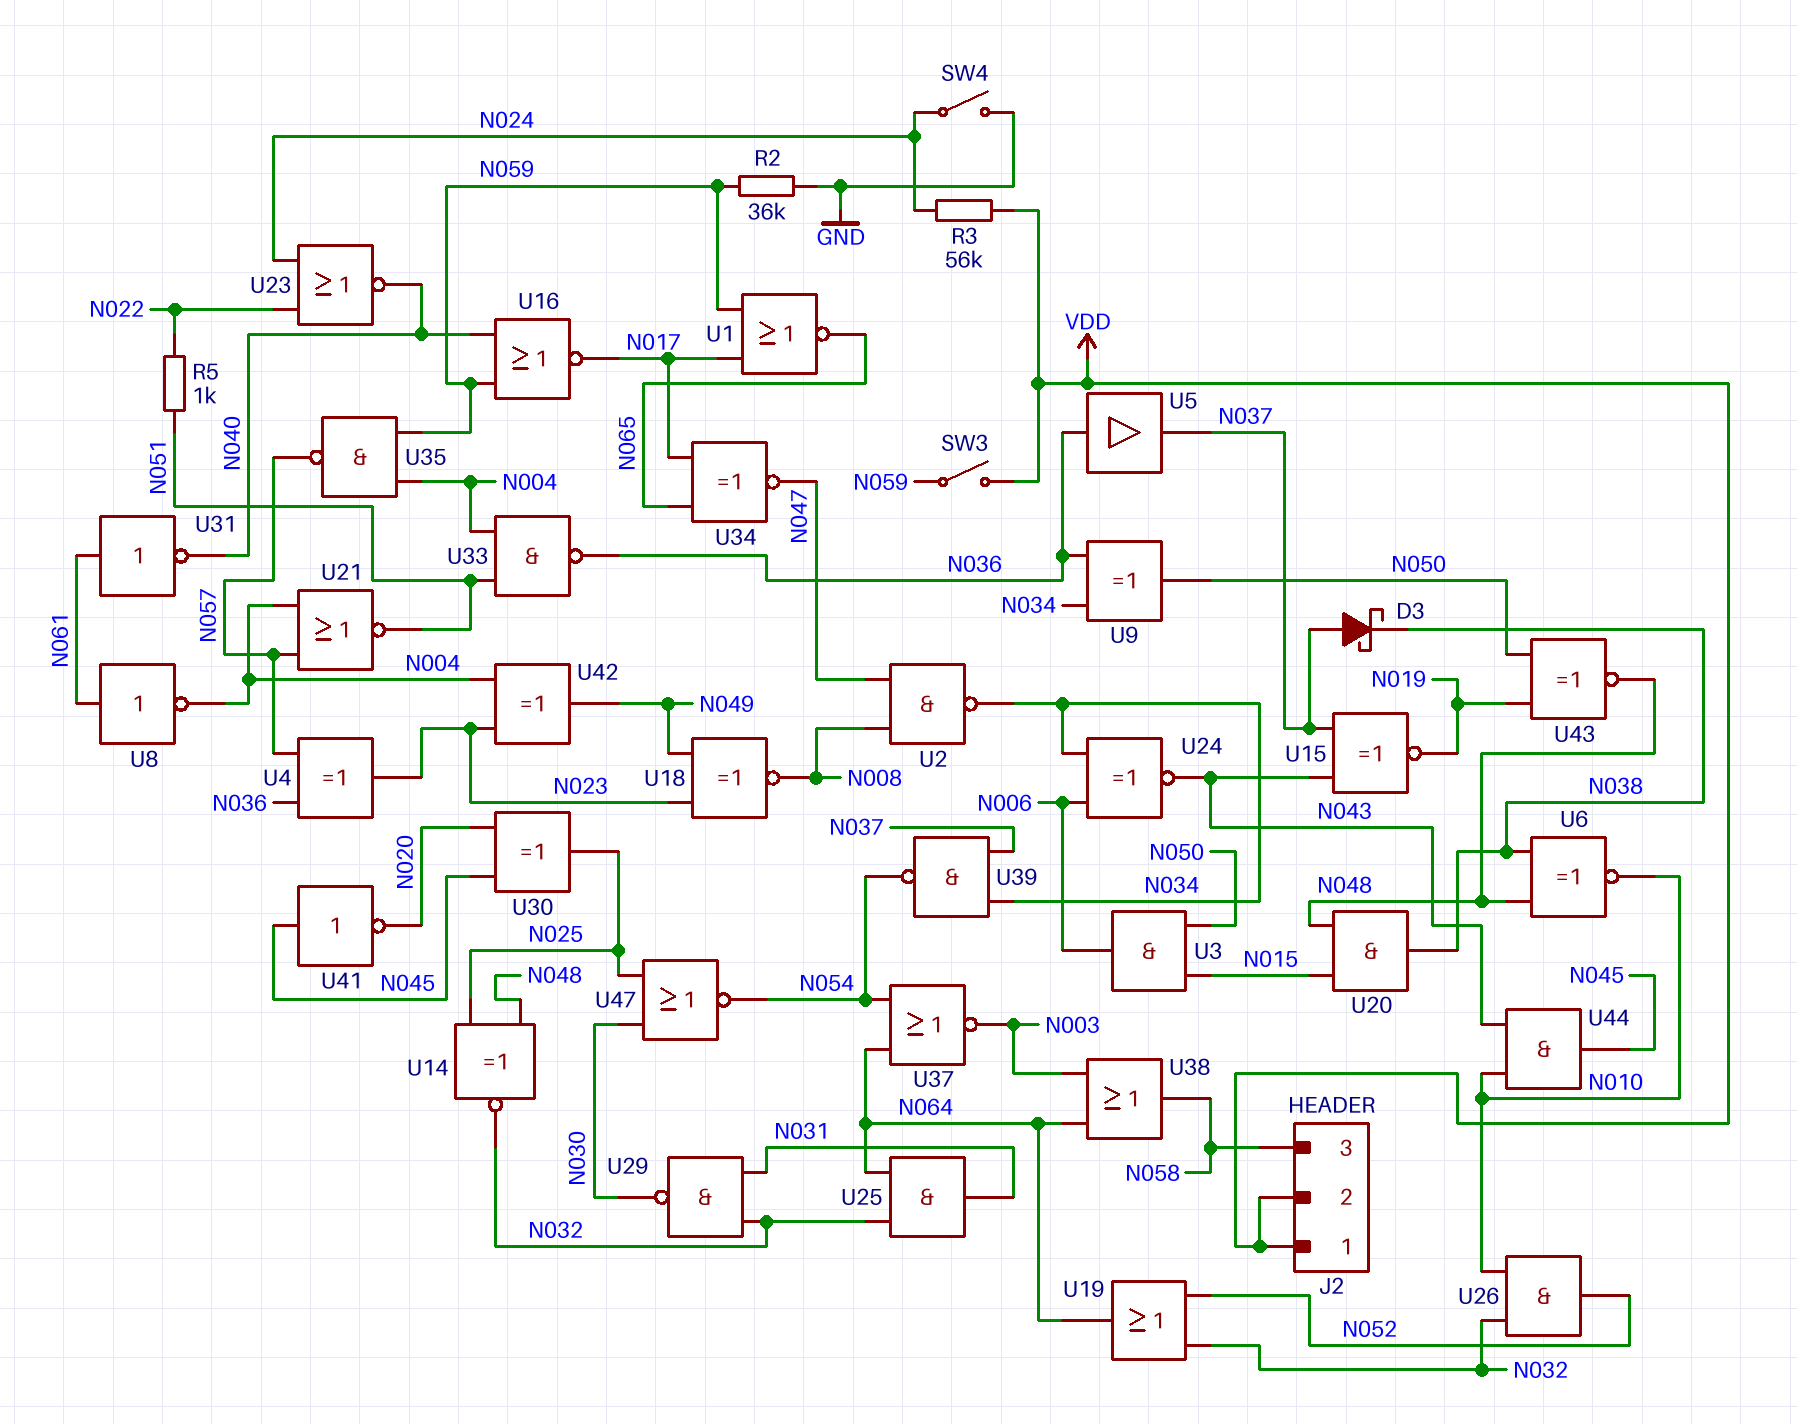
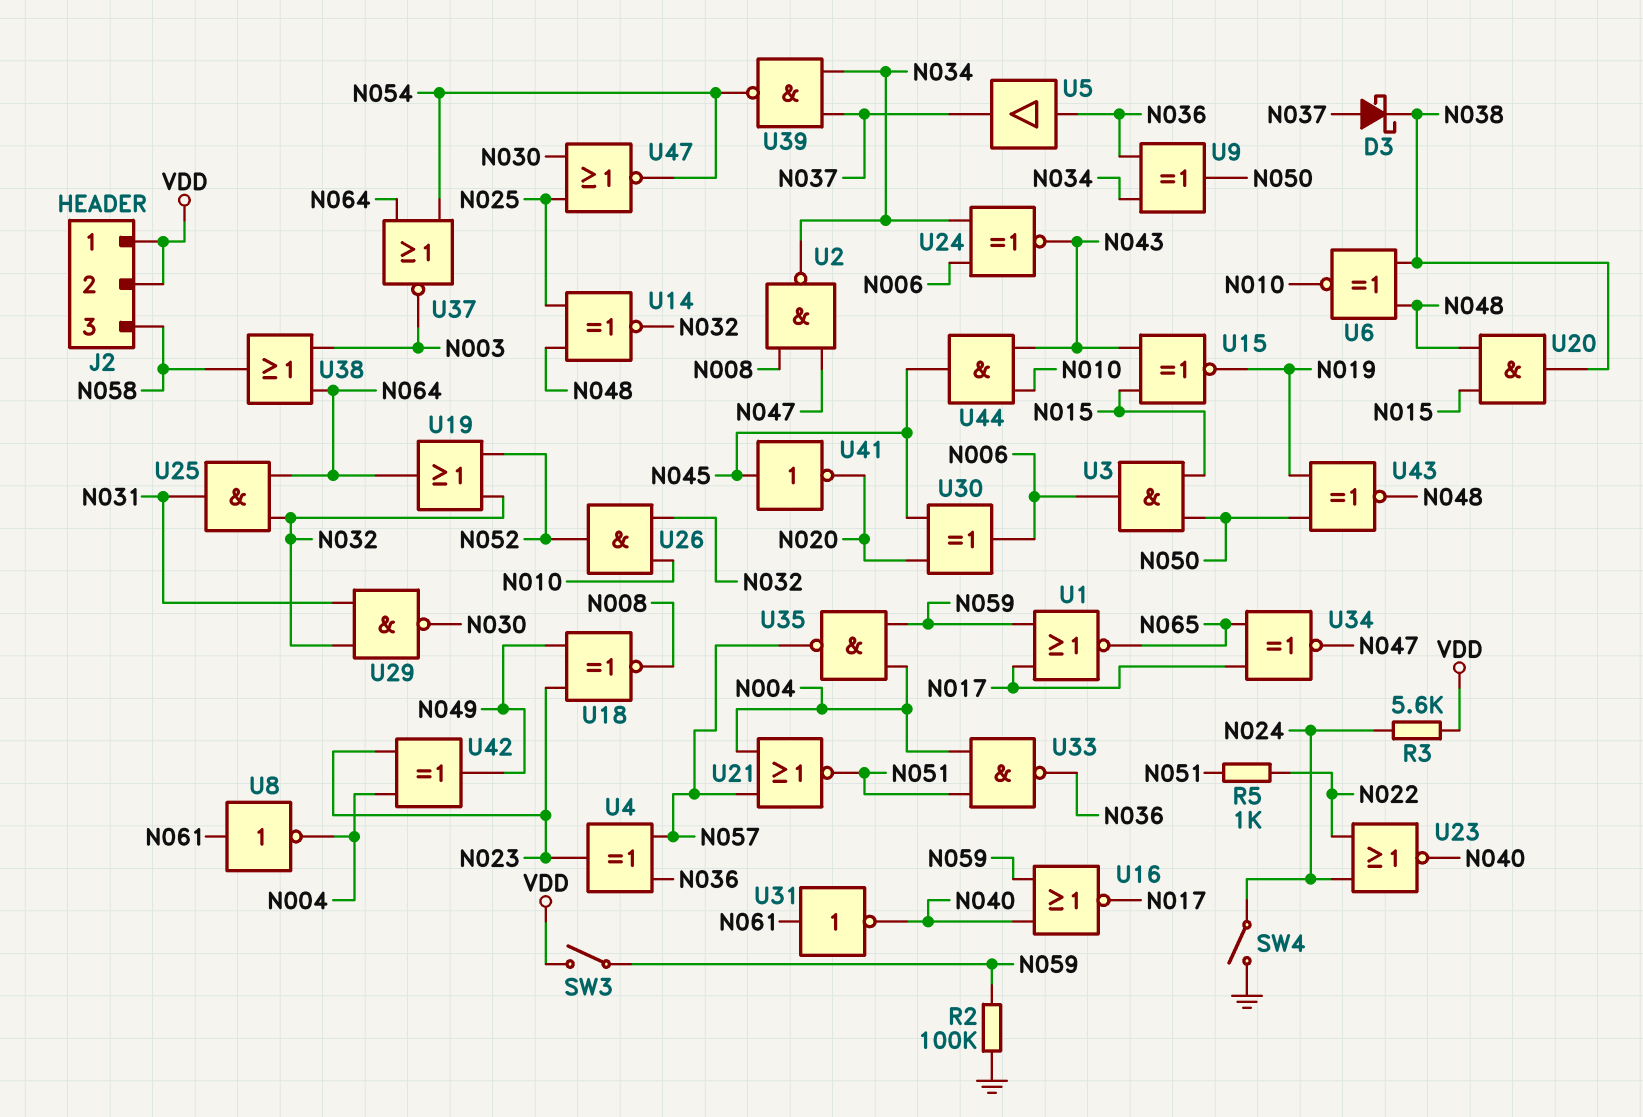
R2: 36k (GND, N059) -> 100k (GND, N059)
R3: 56k (N024, VDD) -> 5.6k (N024, VDD)
U15: XNOR (in N037, in N043, out N019) -> XNOR (in N015, in N043, out N019)
U30: XOR (in N020, in N045, out N025) -> XOR (in N020, in N045, out N006)

